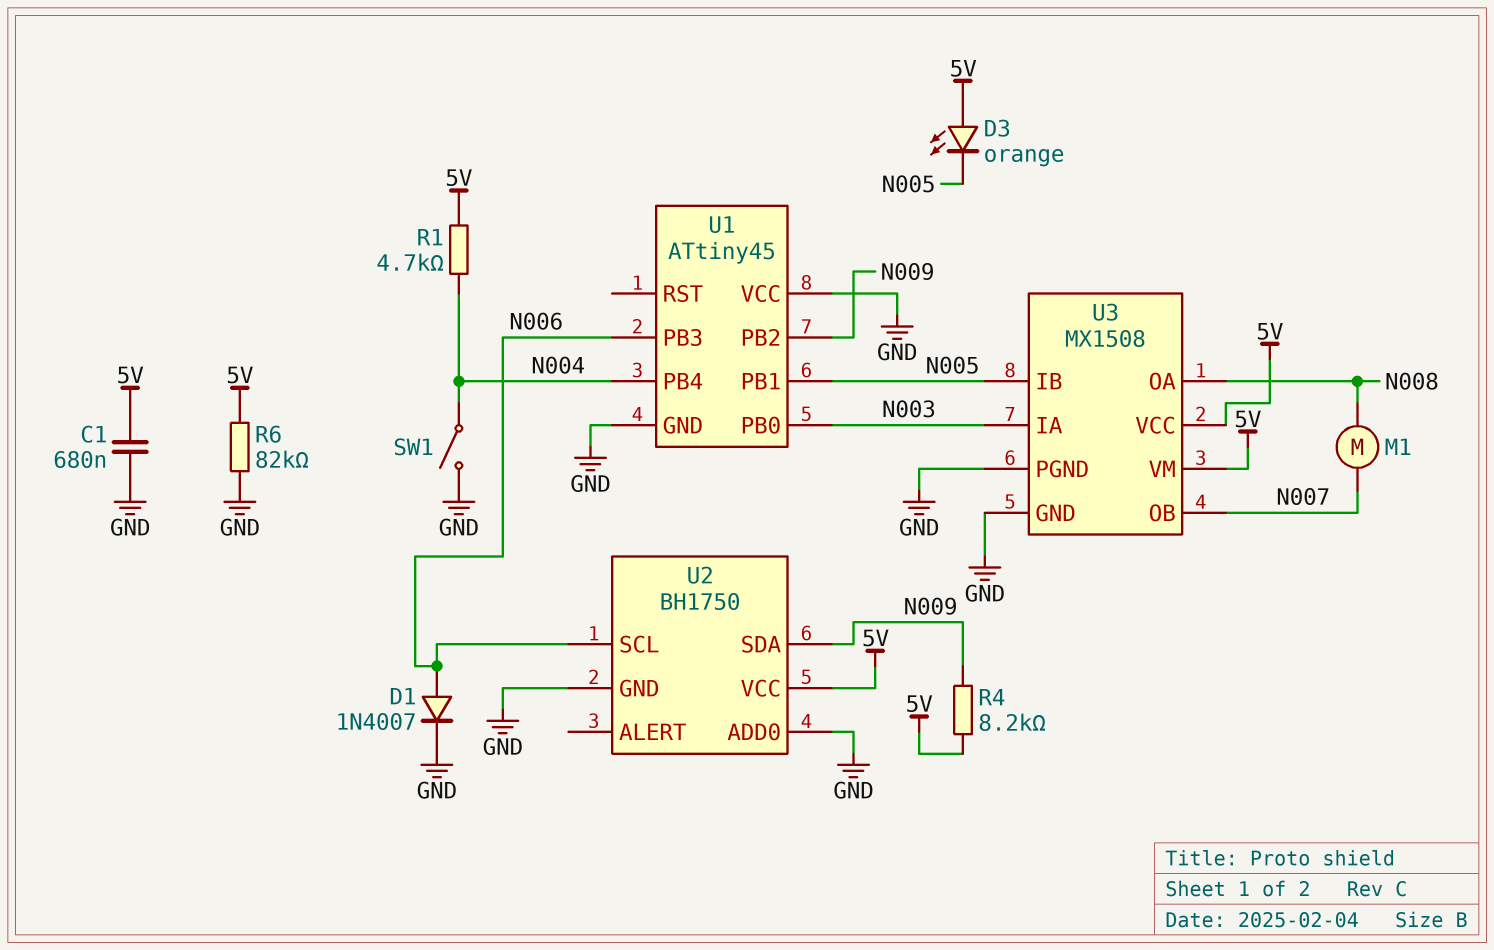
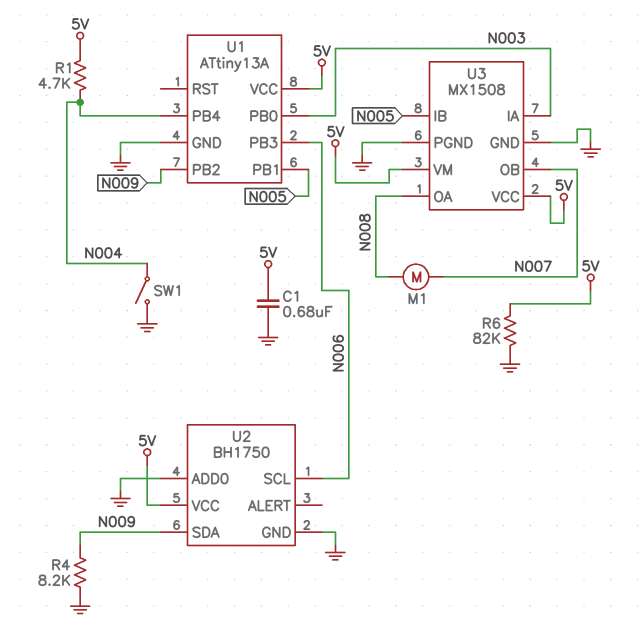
D1: diode 1N4007 (A N006, K GND) -> none
D3: LED orange (A 5V, K N005) -> none
R4: 8.2k (5V, N009) -> 8.2k (GND, N009)
U1: ATtiny45 -> ATtiny13A
U1 pin VCC: GND -> 5V

